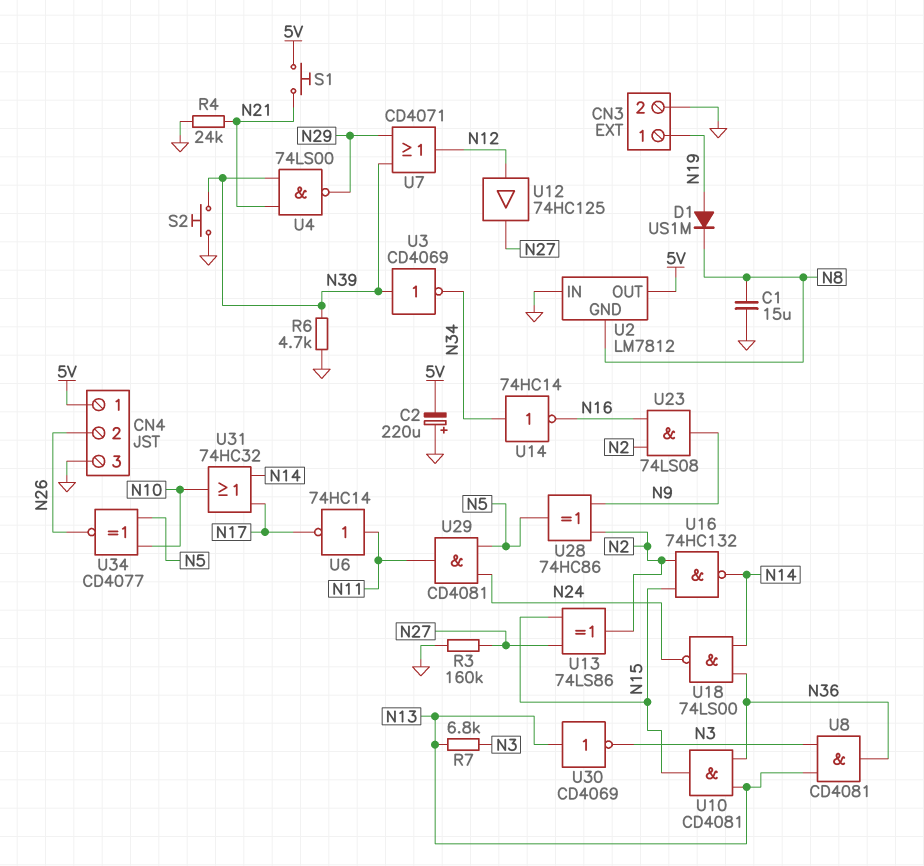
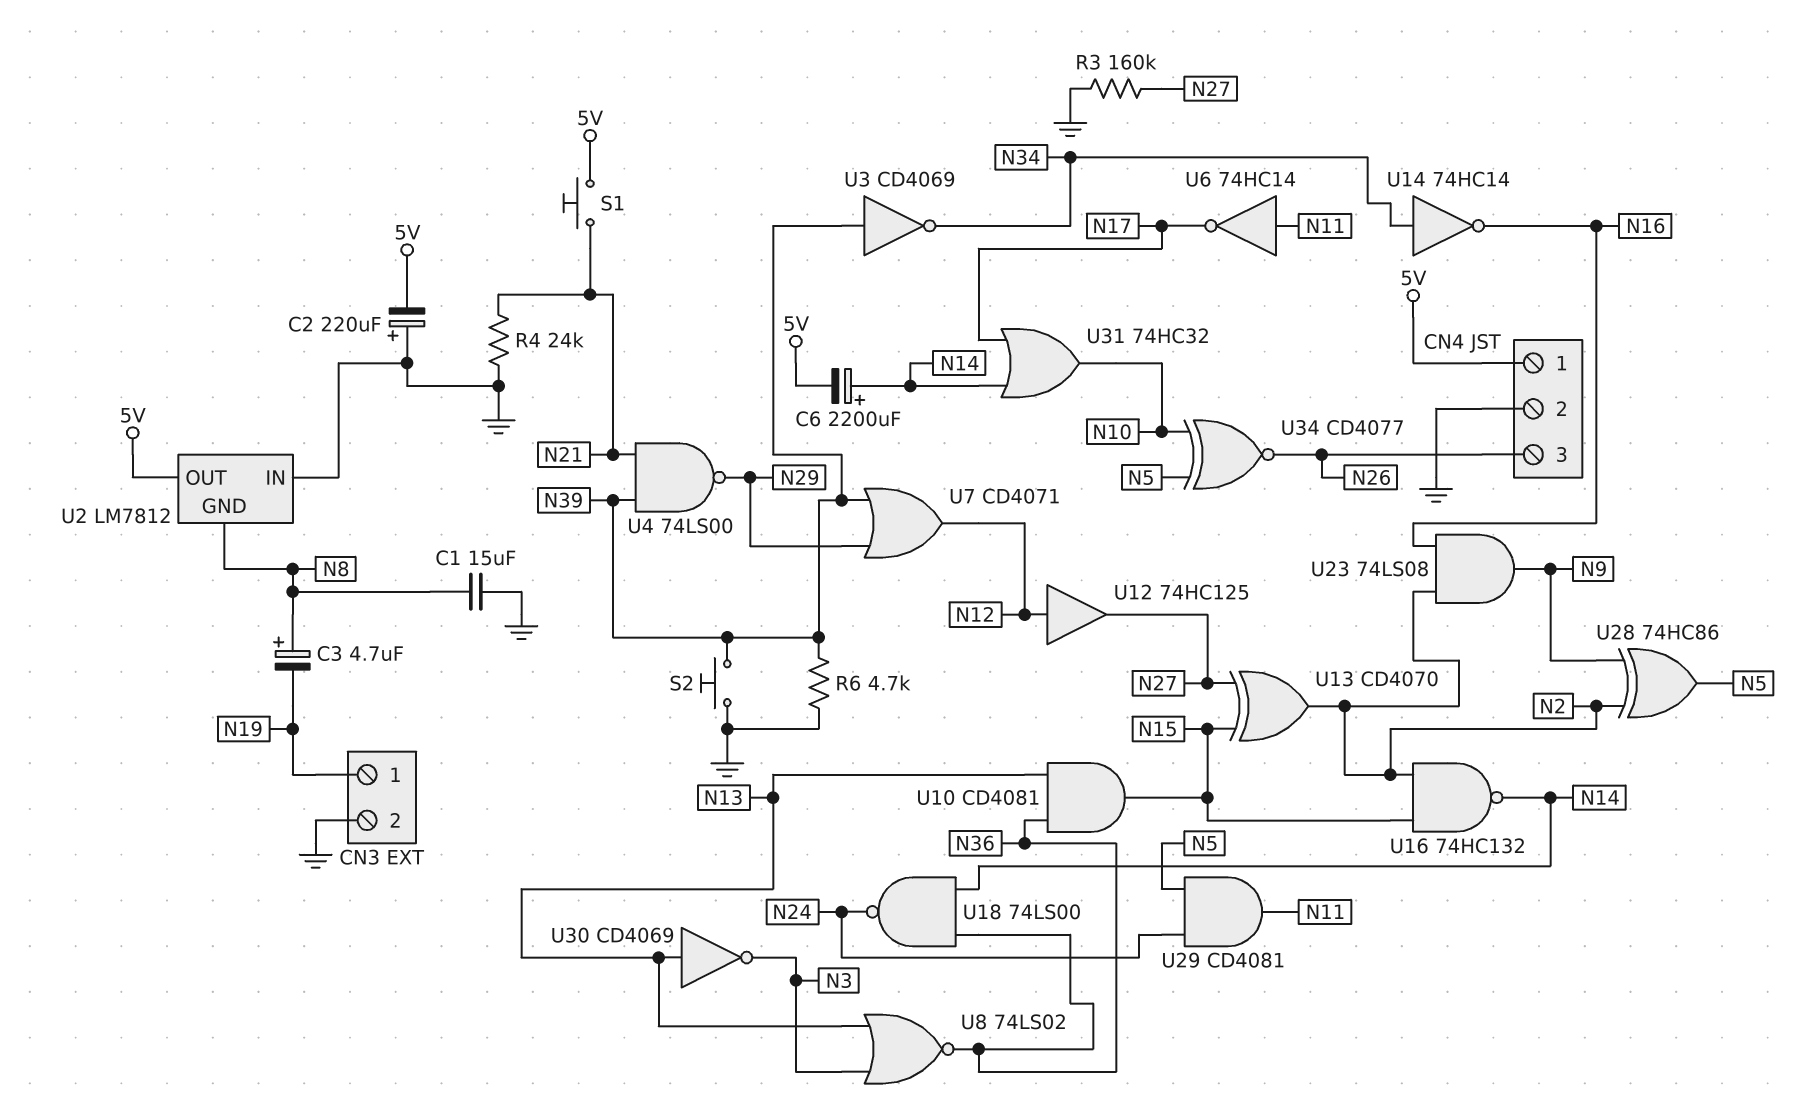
C3: none -> 4.7uF (plus N8, minus N19)
C6: none -> 2200uF (plus N14, minus 5V)
CN4 pin 2: N26 -> GND
CN4 pin 3: GND -> N26
D1: diode US1M (A N19, K N8) -> none
R7: 6.8k (N3, N13) -> none
U8: AND CD4081 (in N3, in N13, out N36) -> NOR 74LS02 (in N3, in N13, out N36)
U13: XOR 74LS86 (in N15, in N27, out N2) -> XOR CD4070 (in N15, in N27, out N2)

